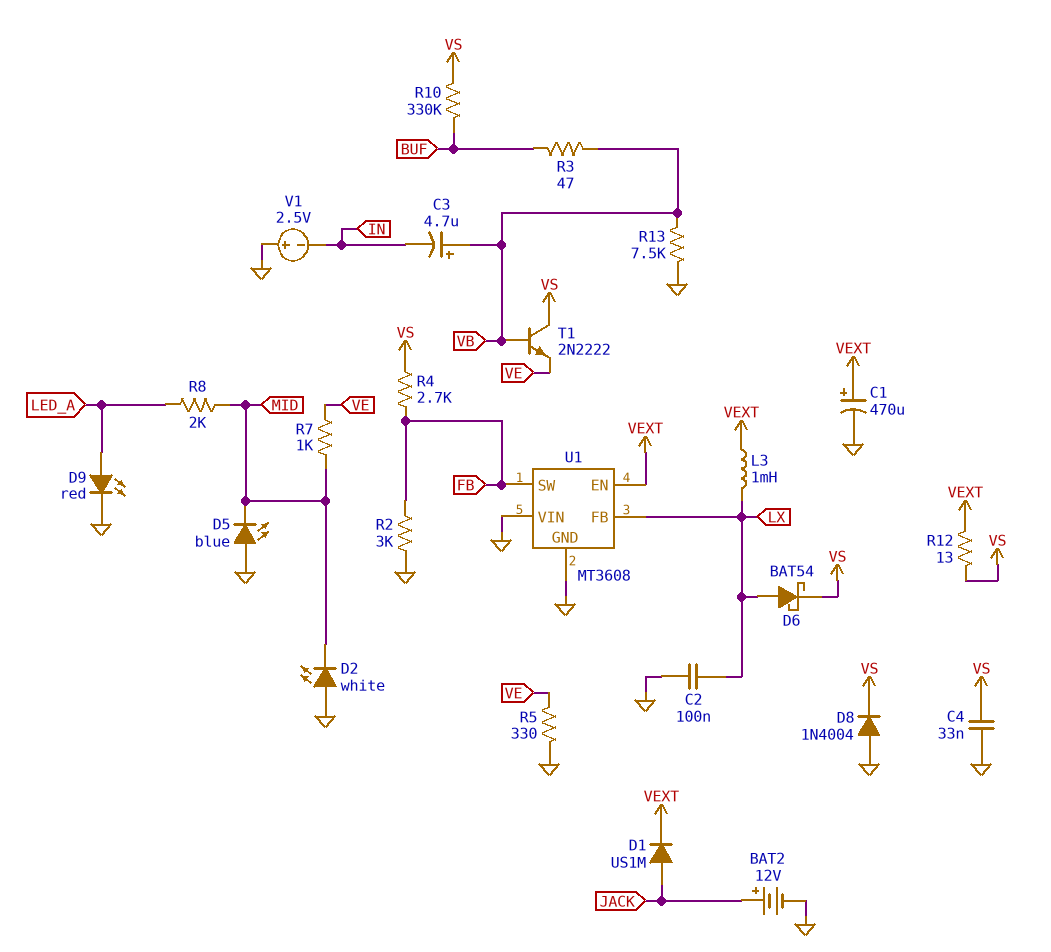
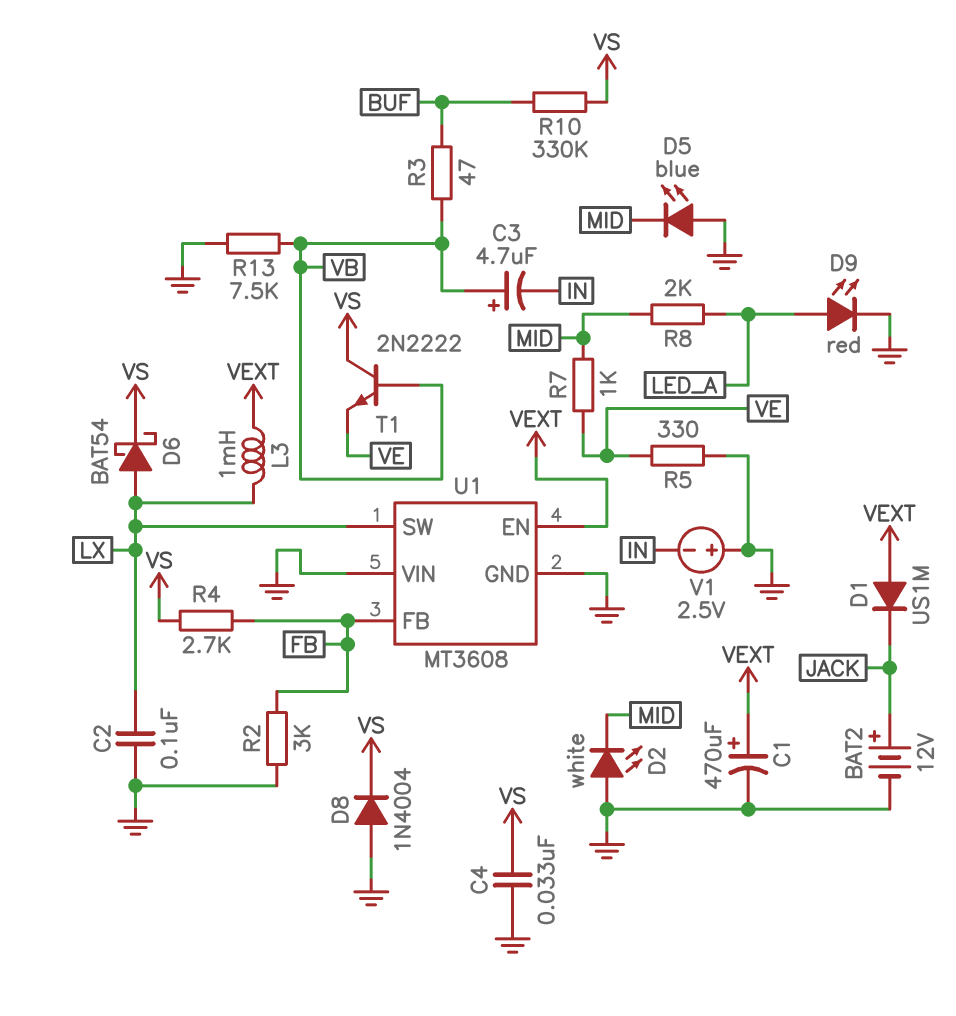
D1: diode US1M (A JACK, K VEXT) -> diode US1M (A VEXT, K JACK)
R12: 13 (VEXT, VS) -> none
U1 pin FB: LX -> FB
U1 pin SW: FB -> LX

